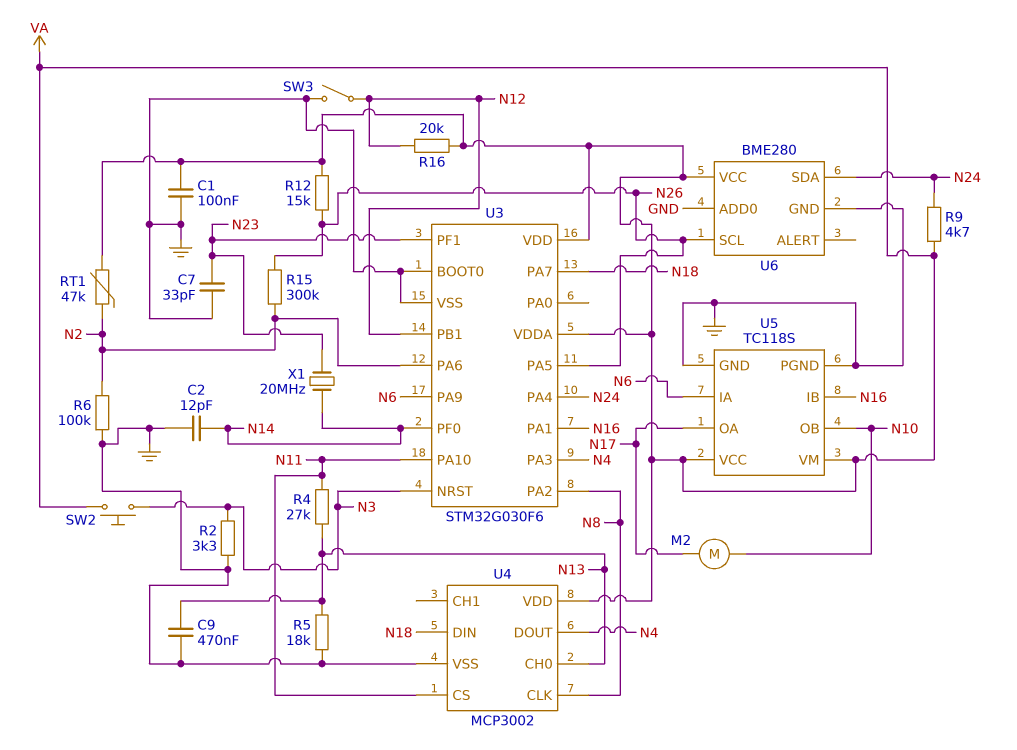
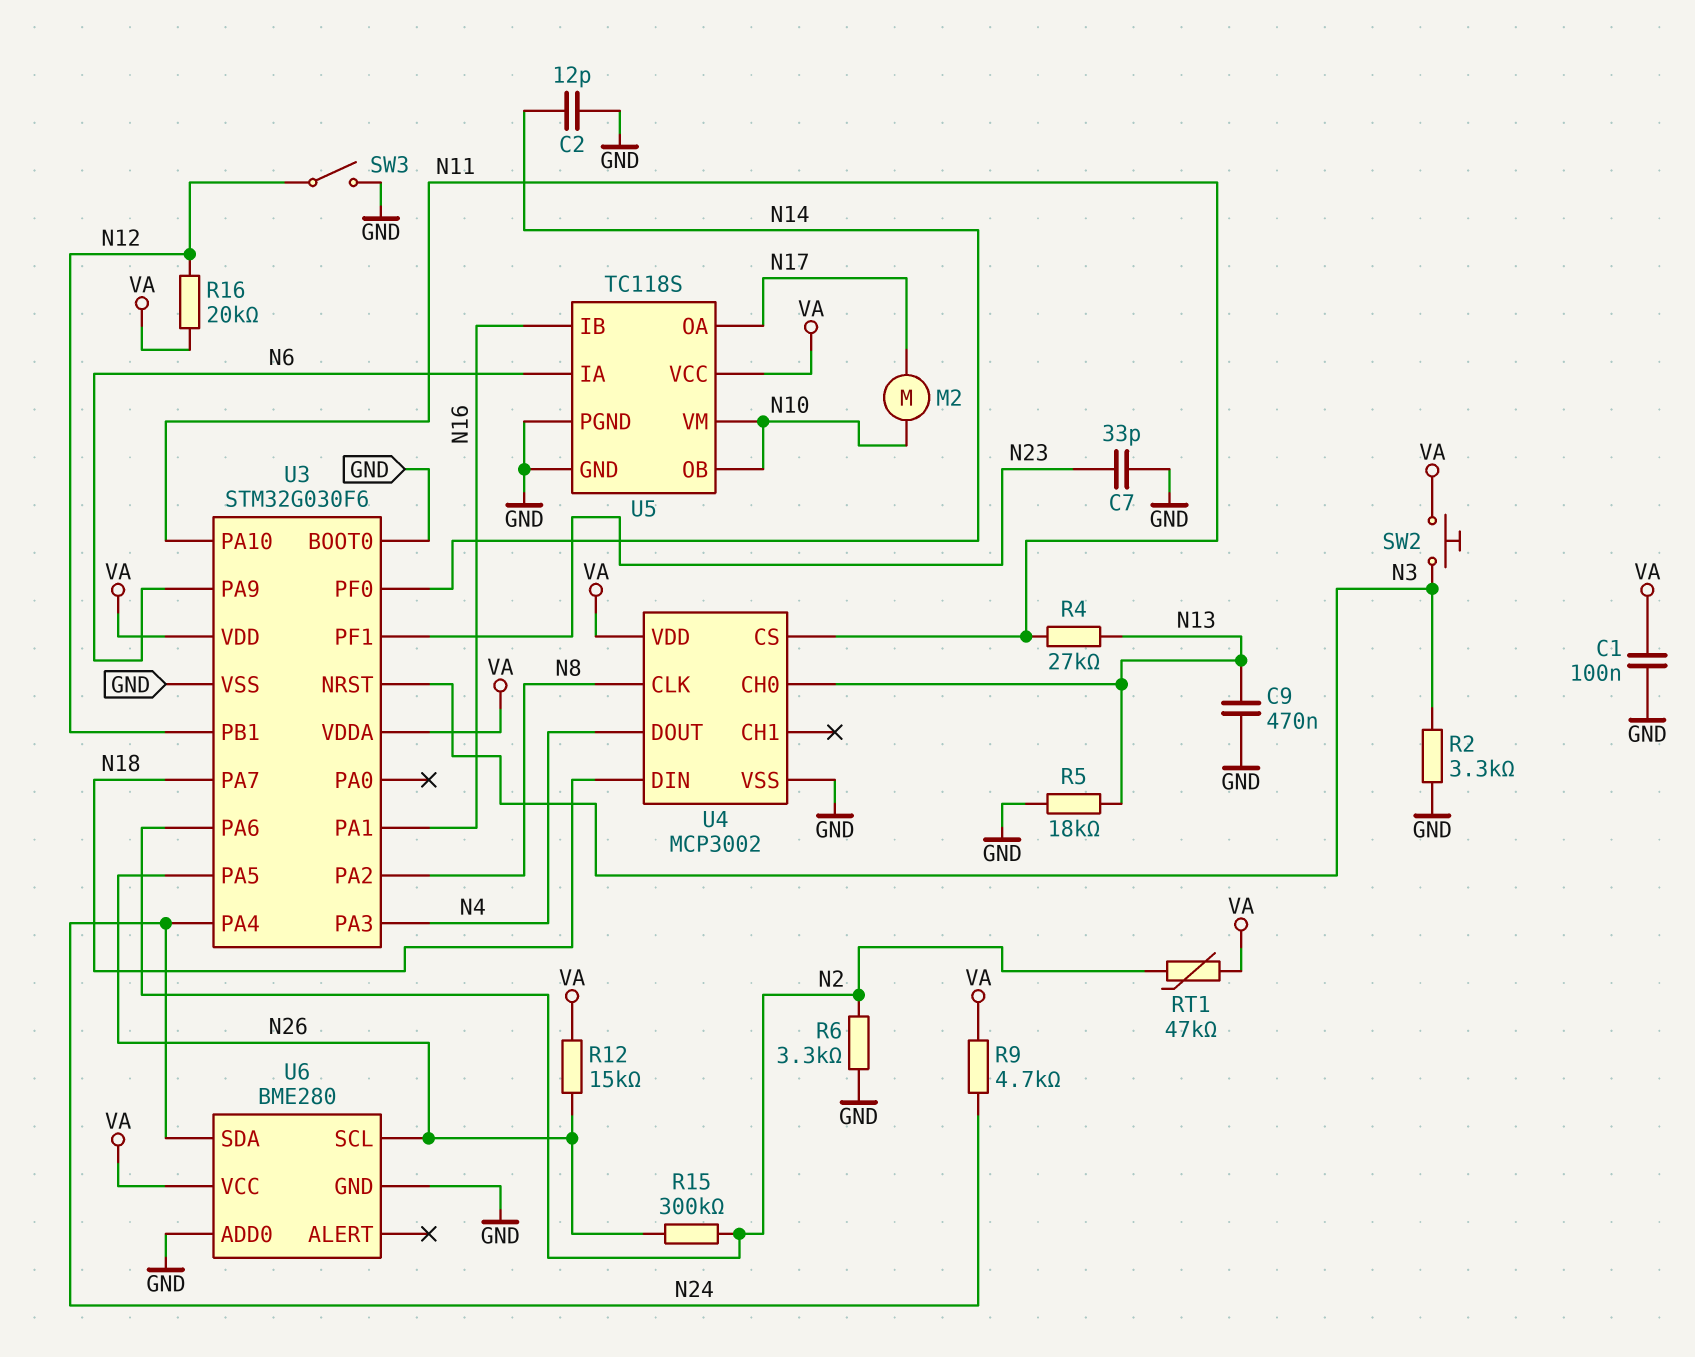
R6: 100k (GND, N2) -> 3.3k (GND, N2)
U5 pin VM: VA -> N10
X1: 20MHz (N14, N23) -> none

